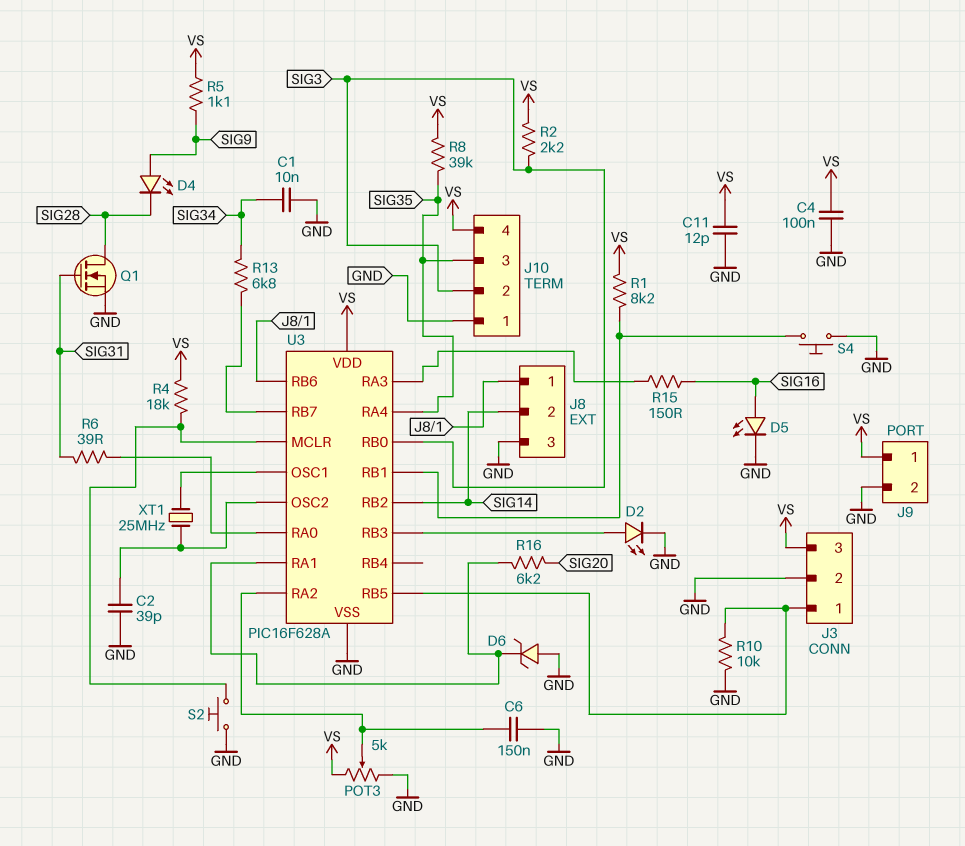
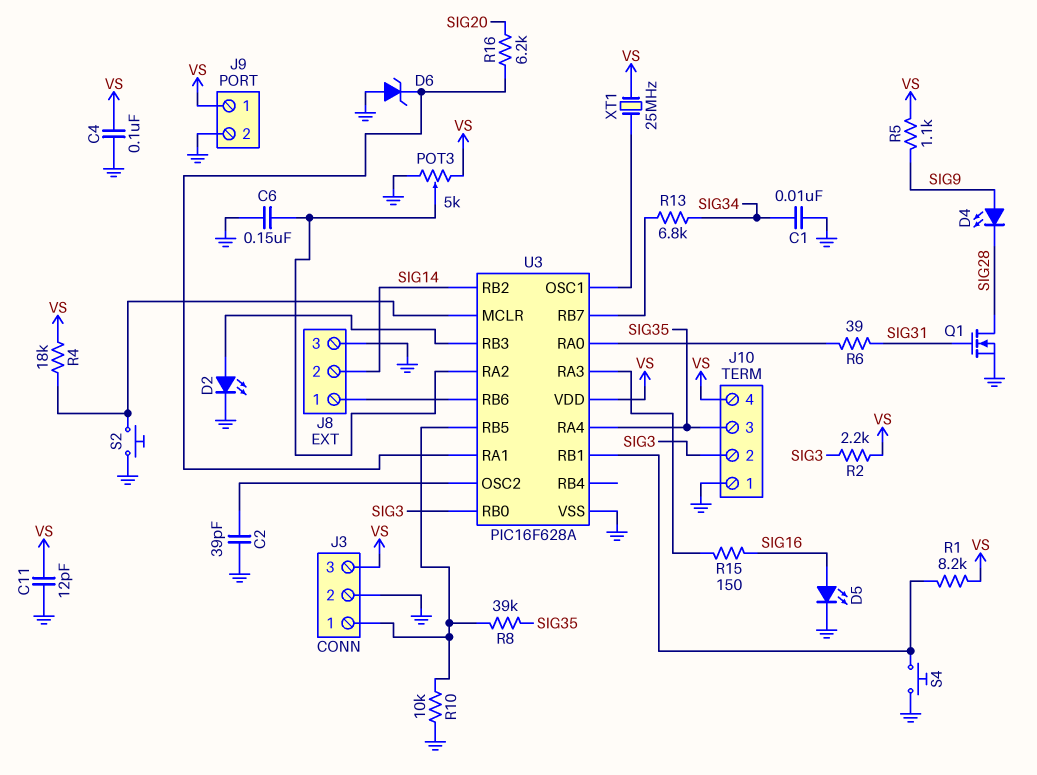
R8: 39k (SIG35, VS) -> 39k (J3/1, SIG35)
XT1: 25MHz (U3/OSC1, U3/OSC2) -> 25MHz (U3/OSC1, VS)

